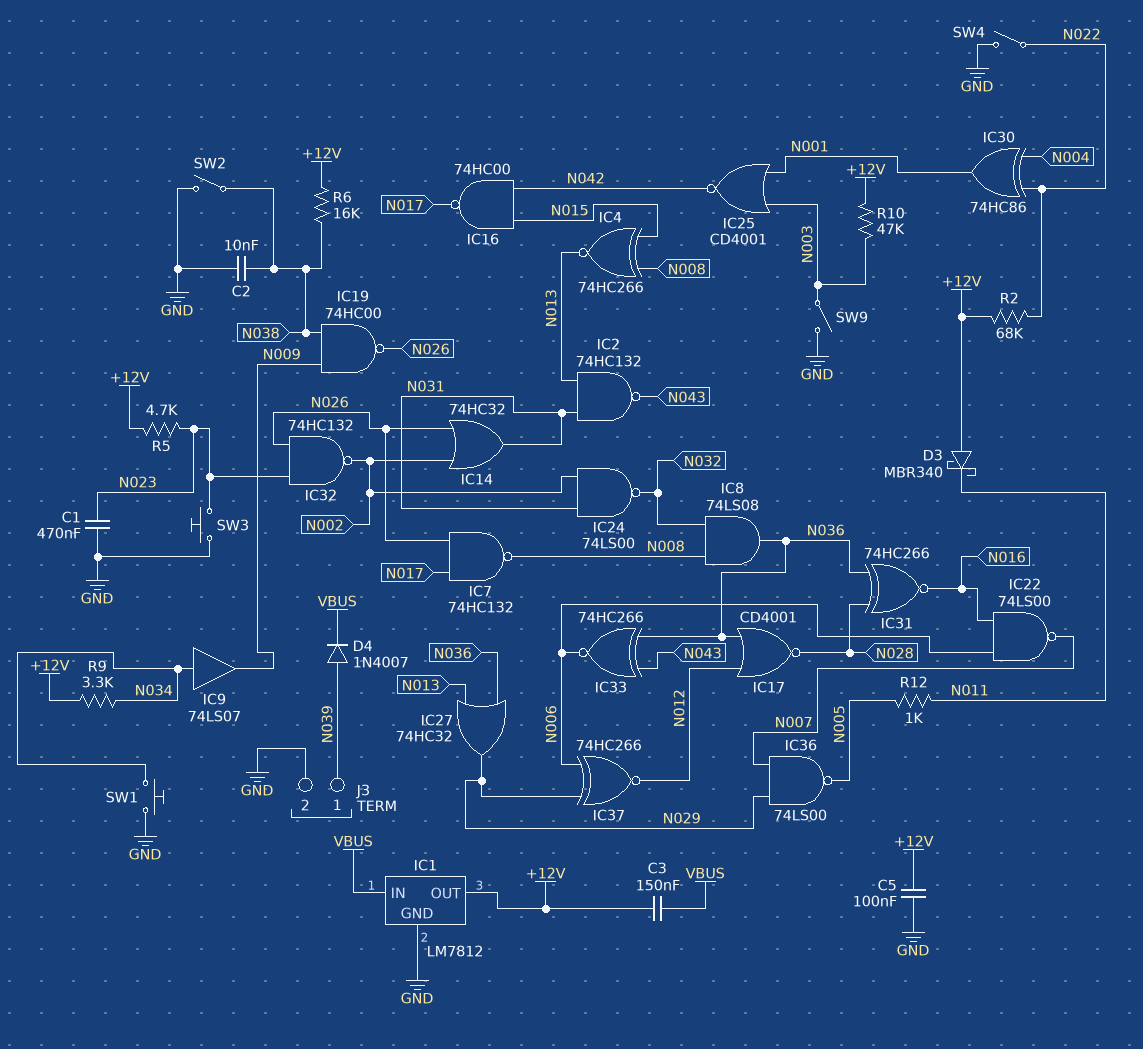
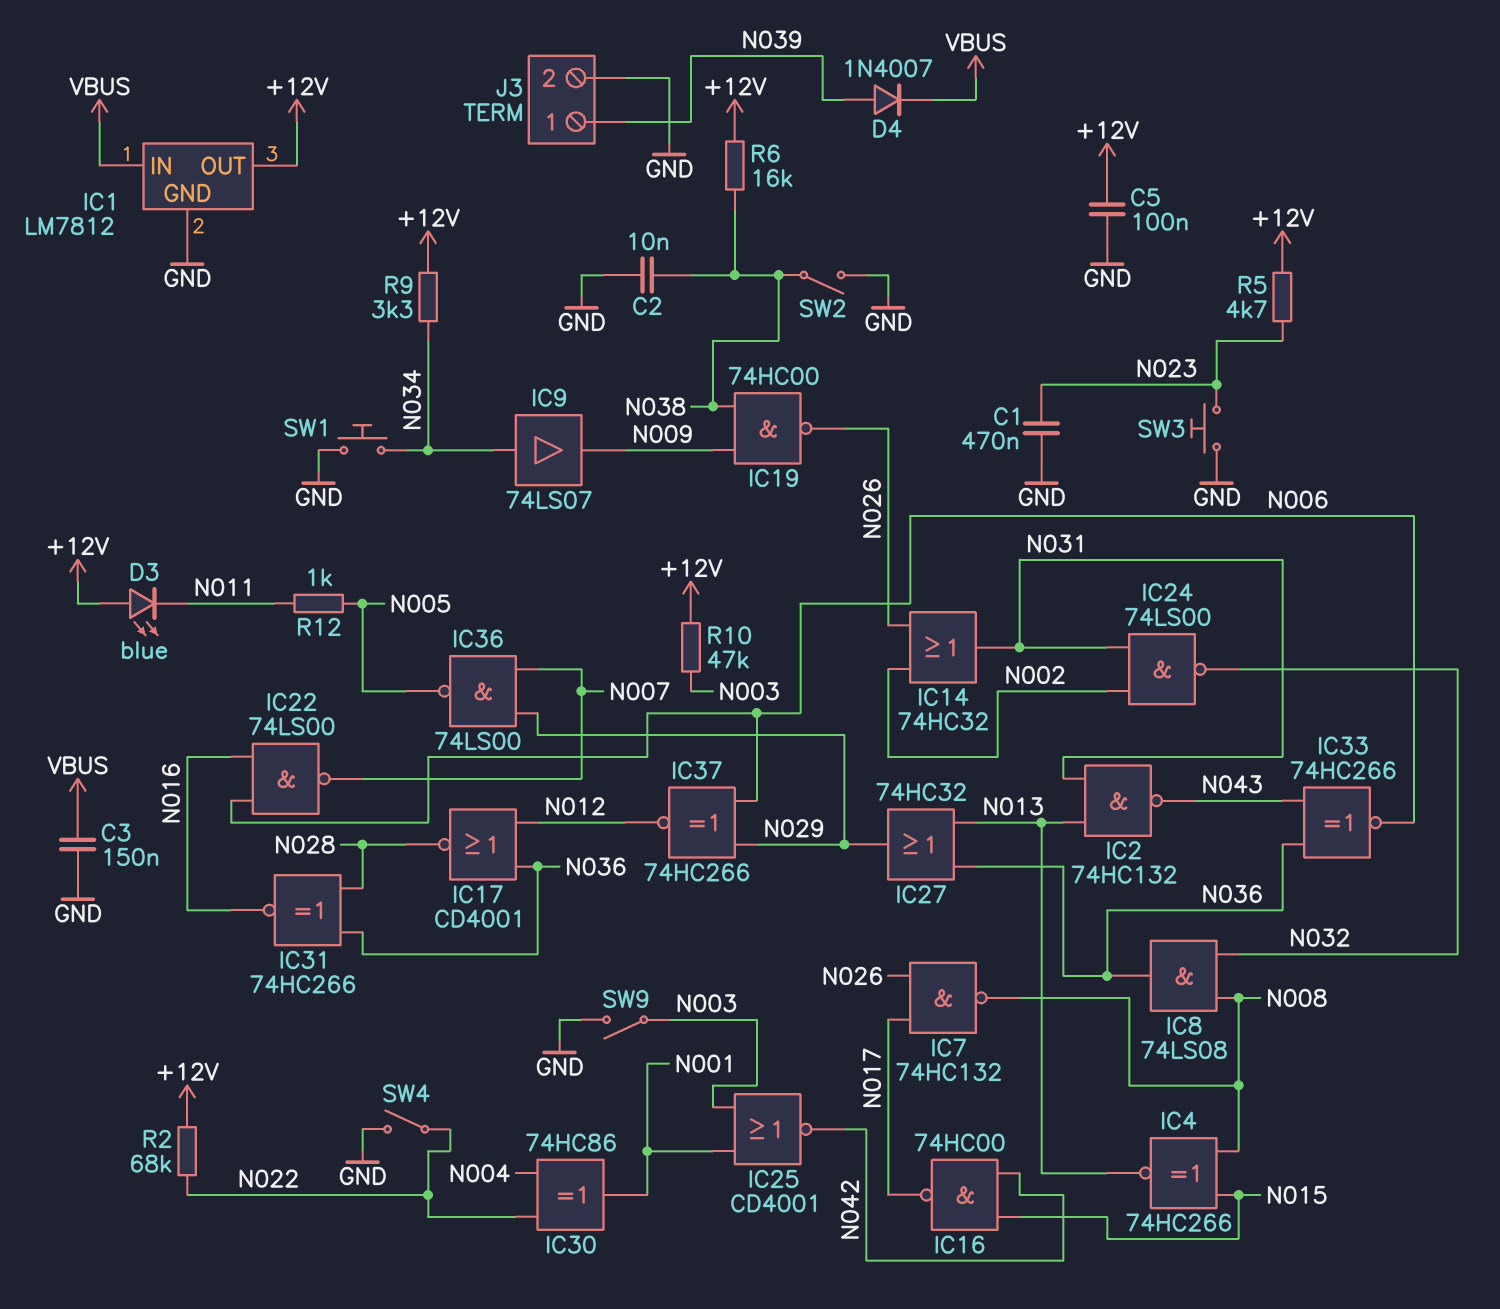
C3: 150nF (+12V, VBUS) -> 150nF (GND, VBUS)
D3: schottky MBR340 (A +12V, K N011) -> LED blue (A +12V, K N011)
IC32: NAND 74HC132 (in N023, in N026, out N002) -> none

